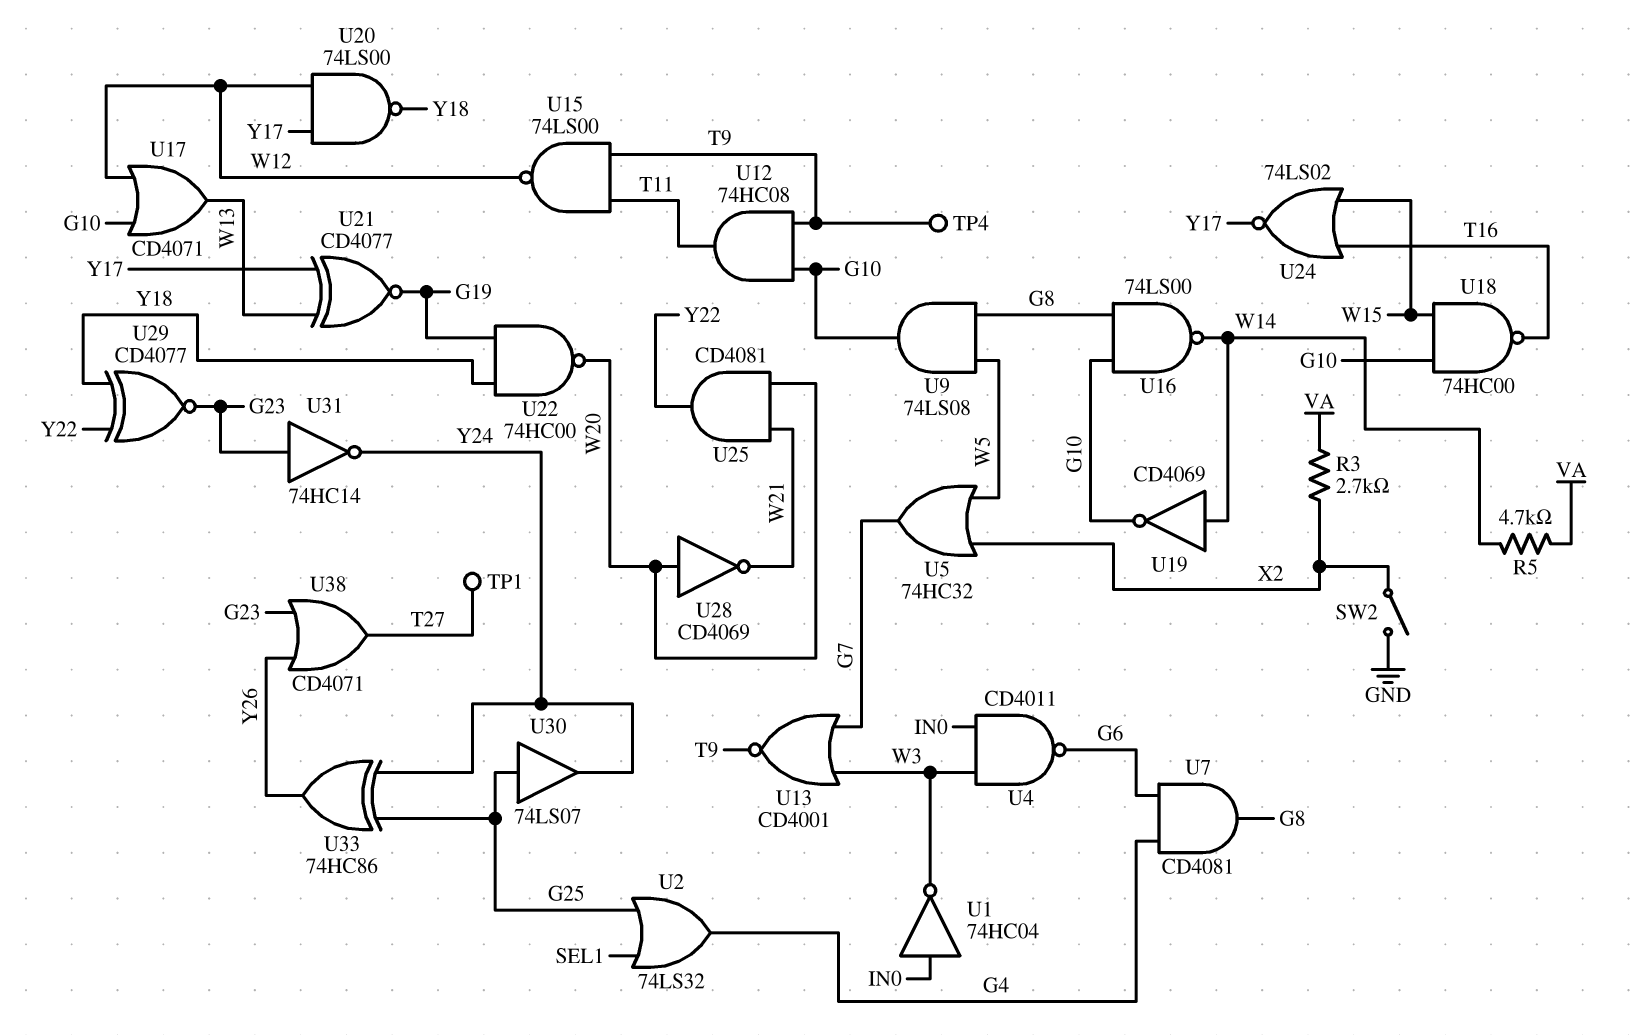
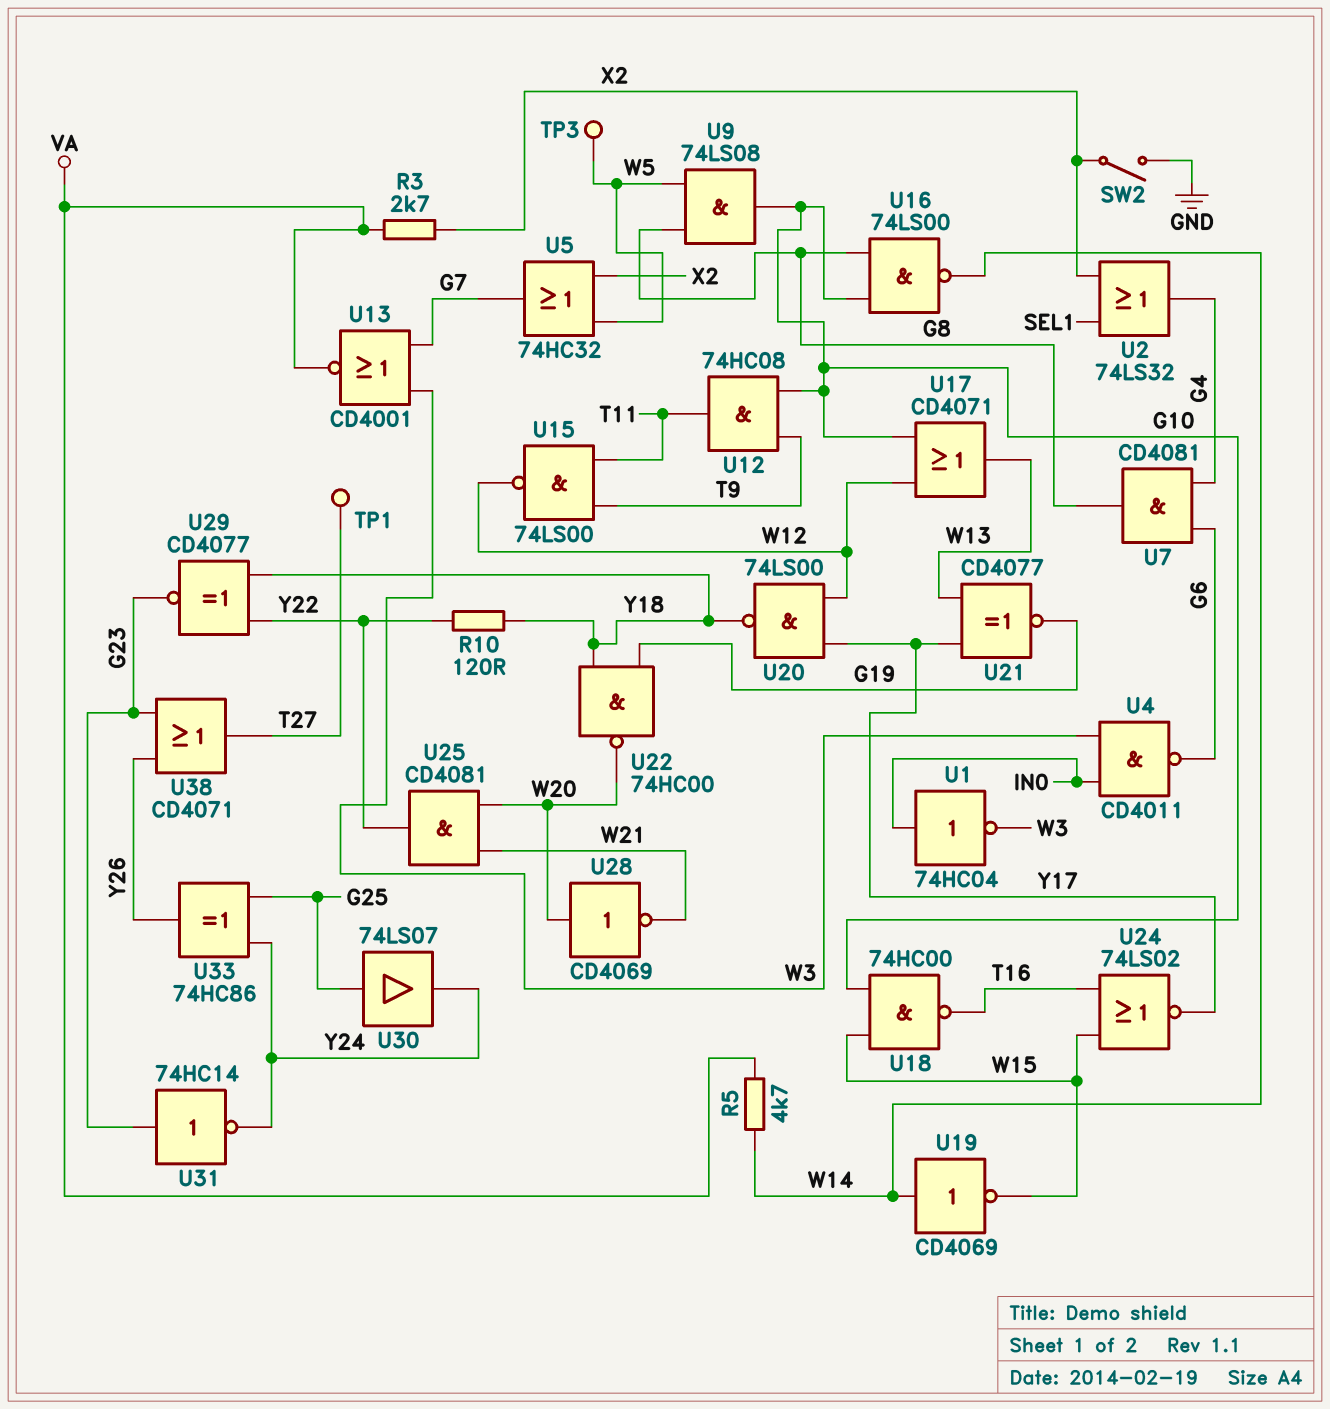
R10: none -> 120 (Y18, Y22)
TP3: none -> test point (W5)
TP4: test point (T9) -> none
U2: OR 74LS32 (in G25, in SEL1, out G4) -> OR 74LS32 (in SEL1, in X2, out G4)
U13: NOR CD4001 (in G7, in W3, out T9) -> NOR CD4001 (in G7, in W3, out VA)
U19: NOT CD4069 (in W14, out G10) -> NOT CD4069 (in W14, out W15)

